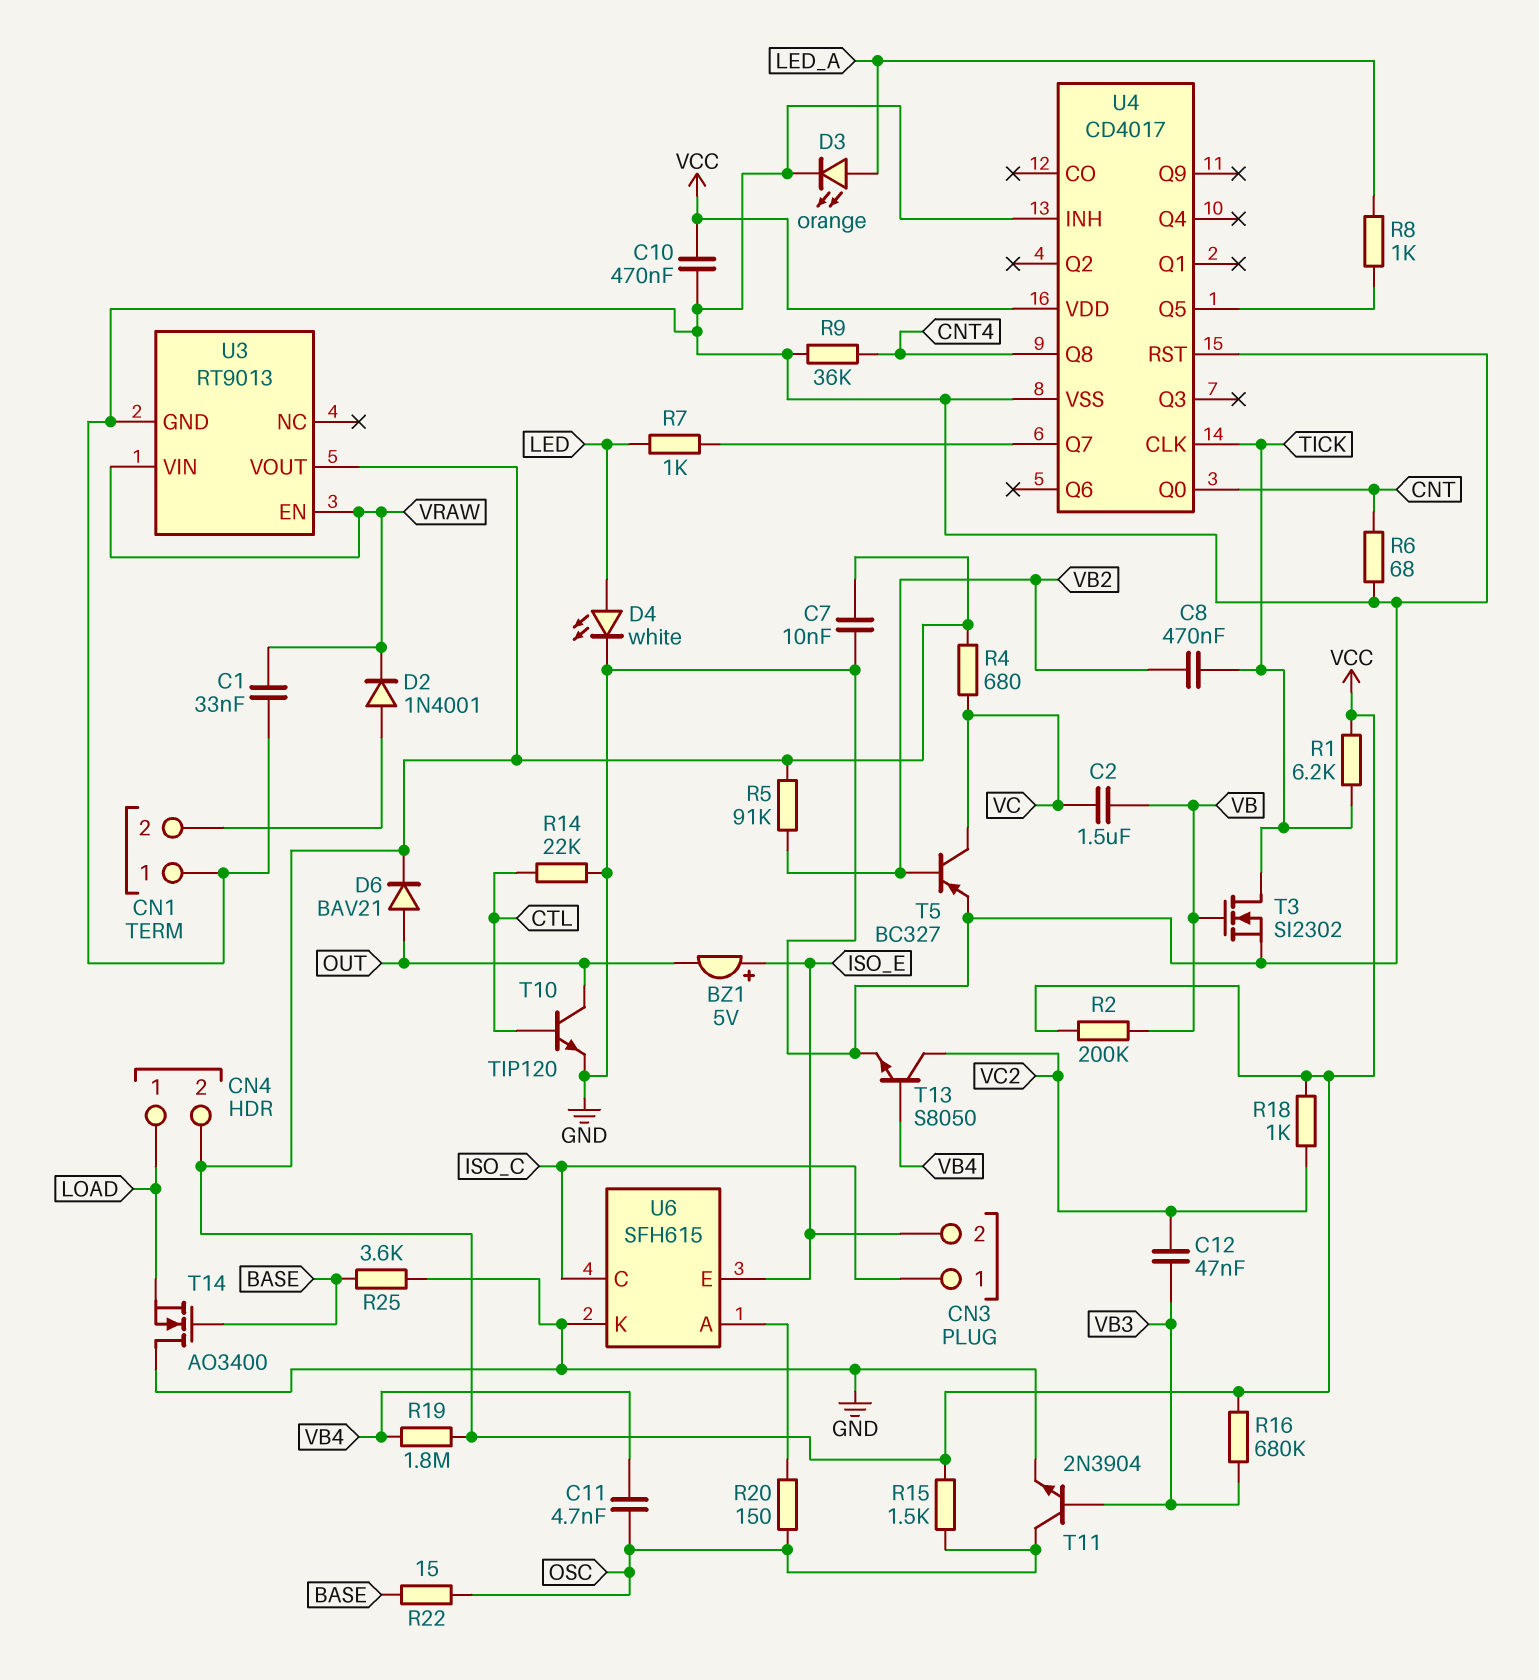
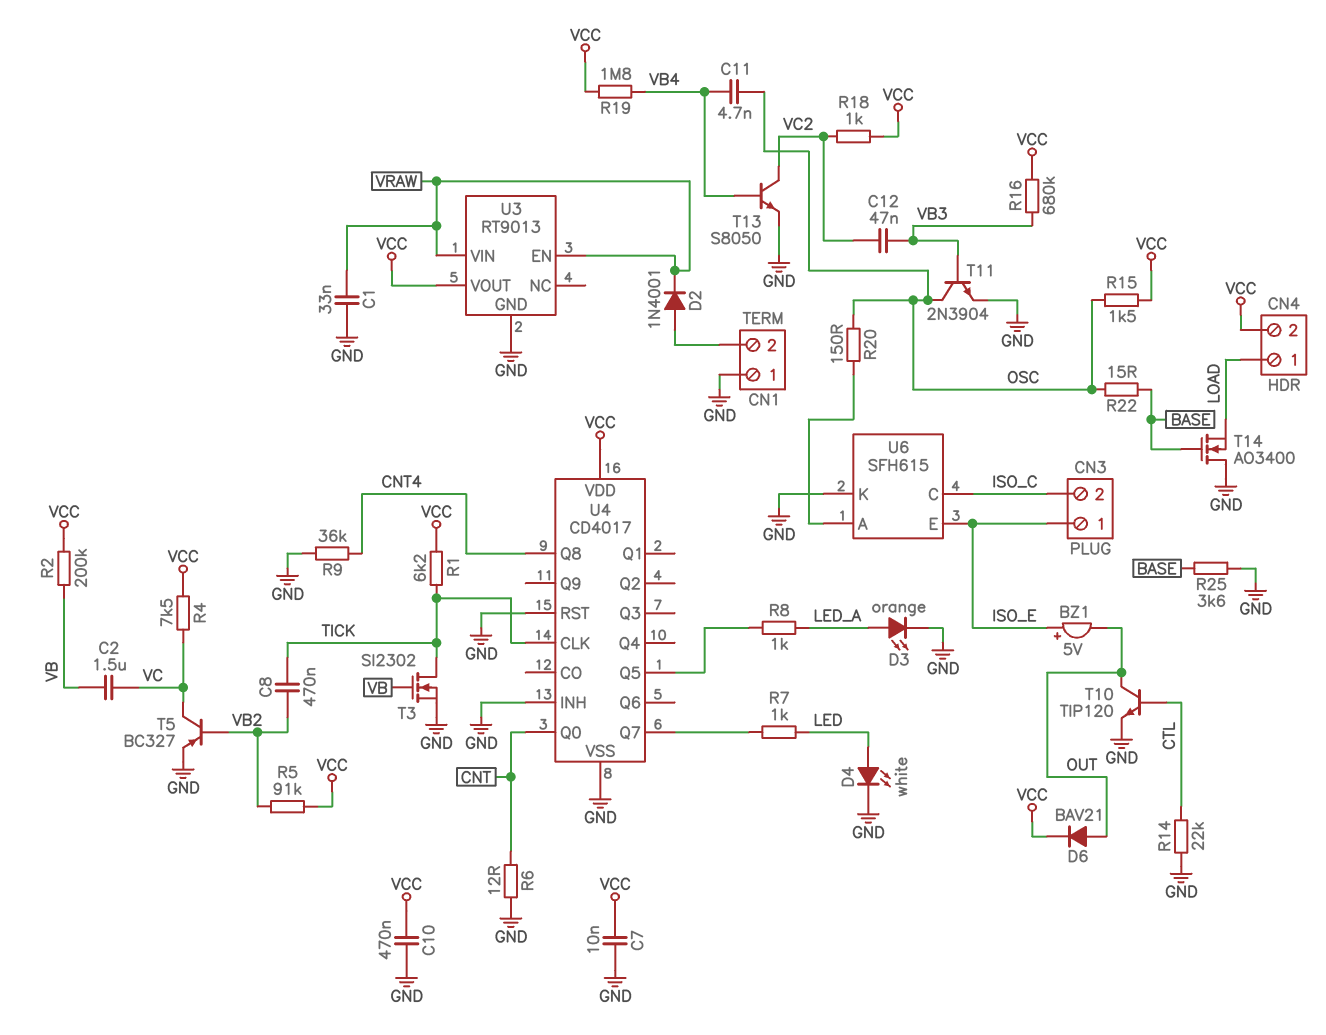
CN3 pin 1: ISO_C -> ISO_E
CN3 pin 2: ISO_E -> ISO_C
R4: 680 (VC, VCC) -> 7.5k (VC, VCC)
R6: 68 (CNT, GND) -> 12 (CNT, GND)

